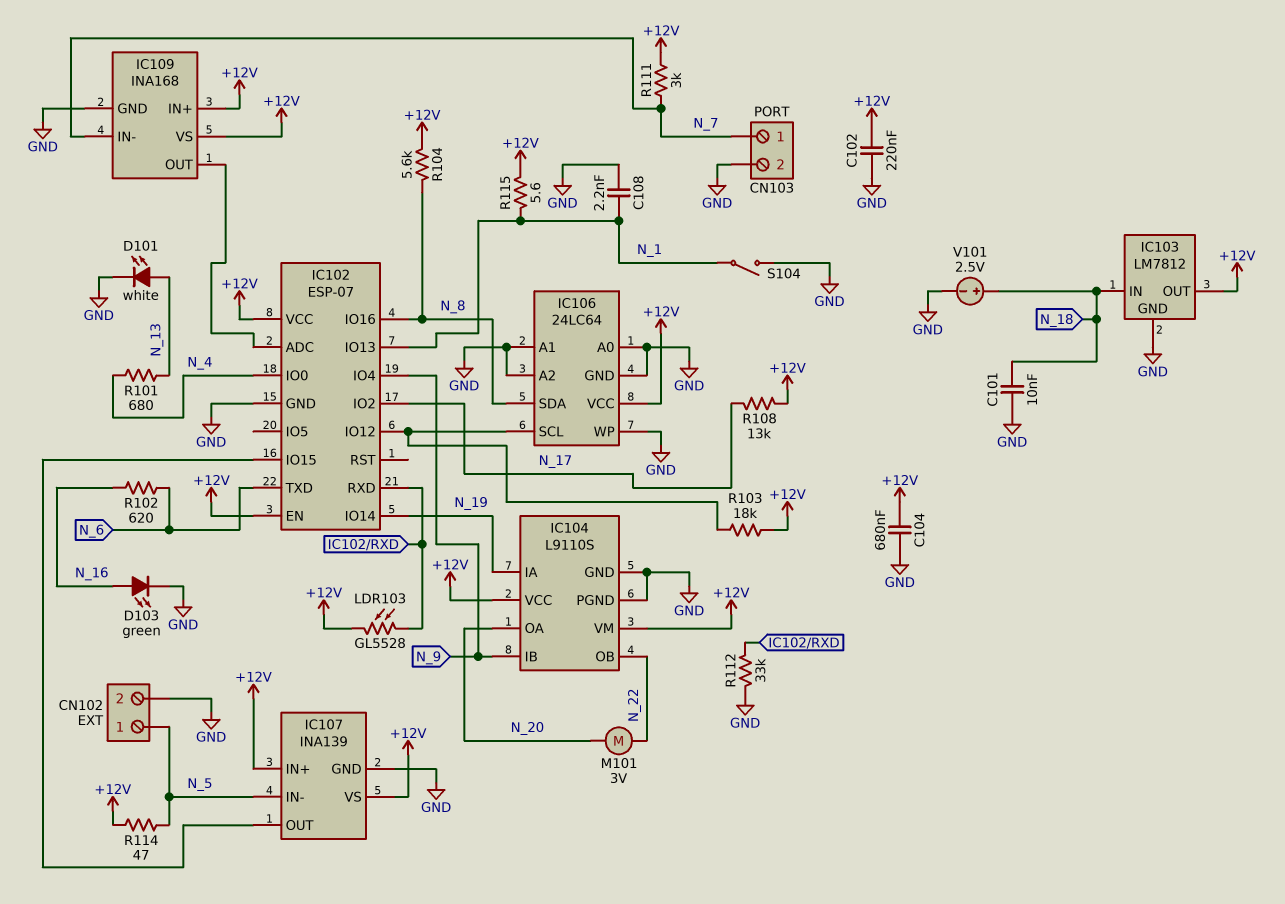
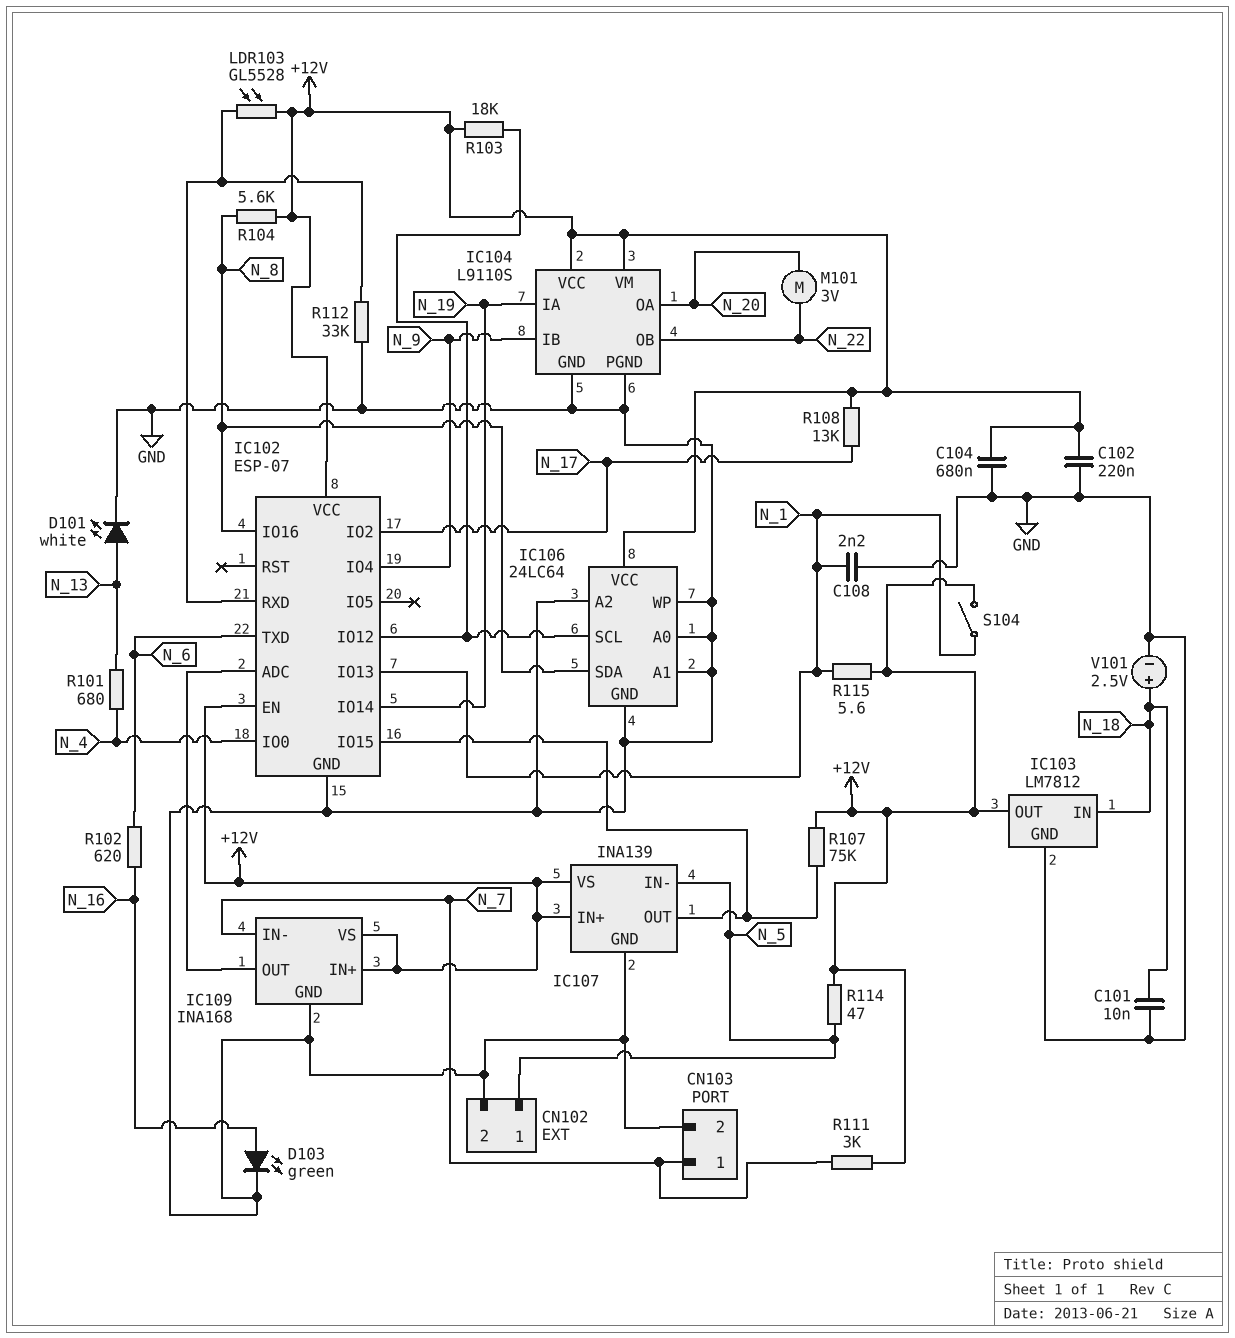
R107: none -> 75k (+12V, IC102/IO15)
S104: switch (GND, N_1) -> switch (+12V, N_1)

